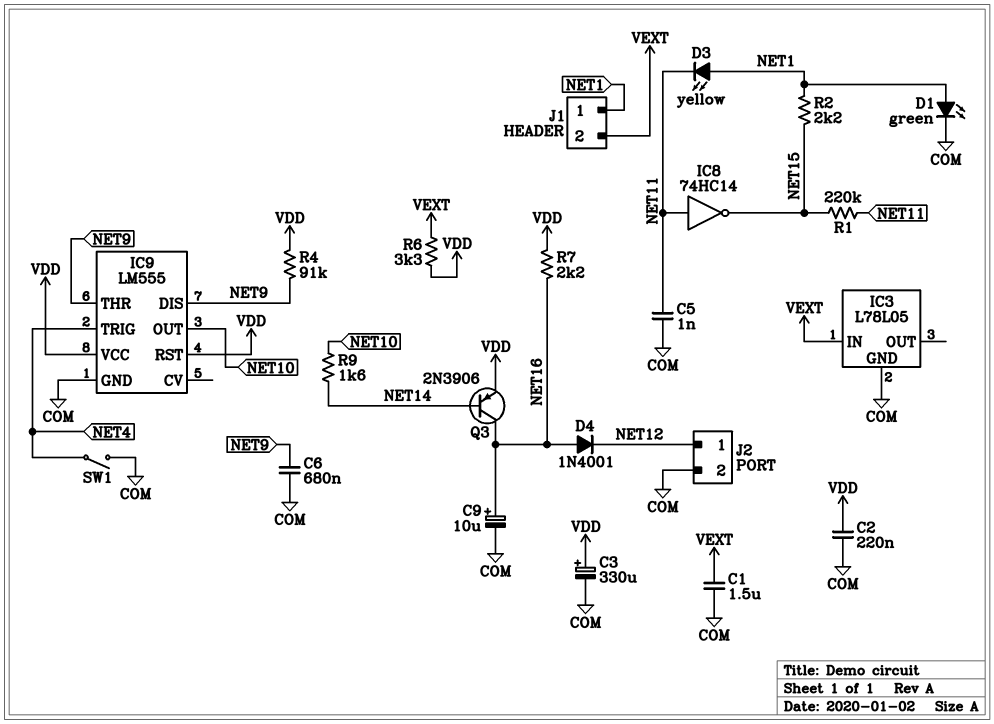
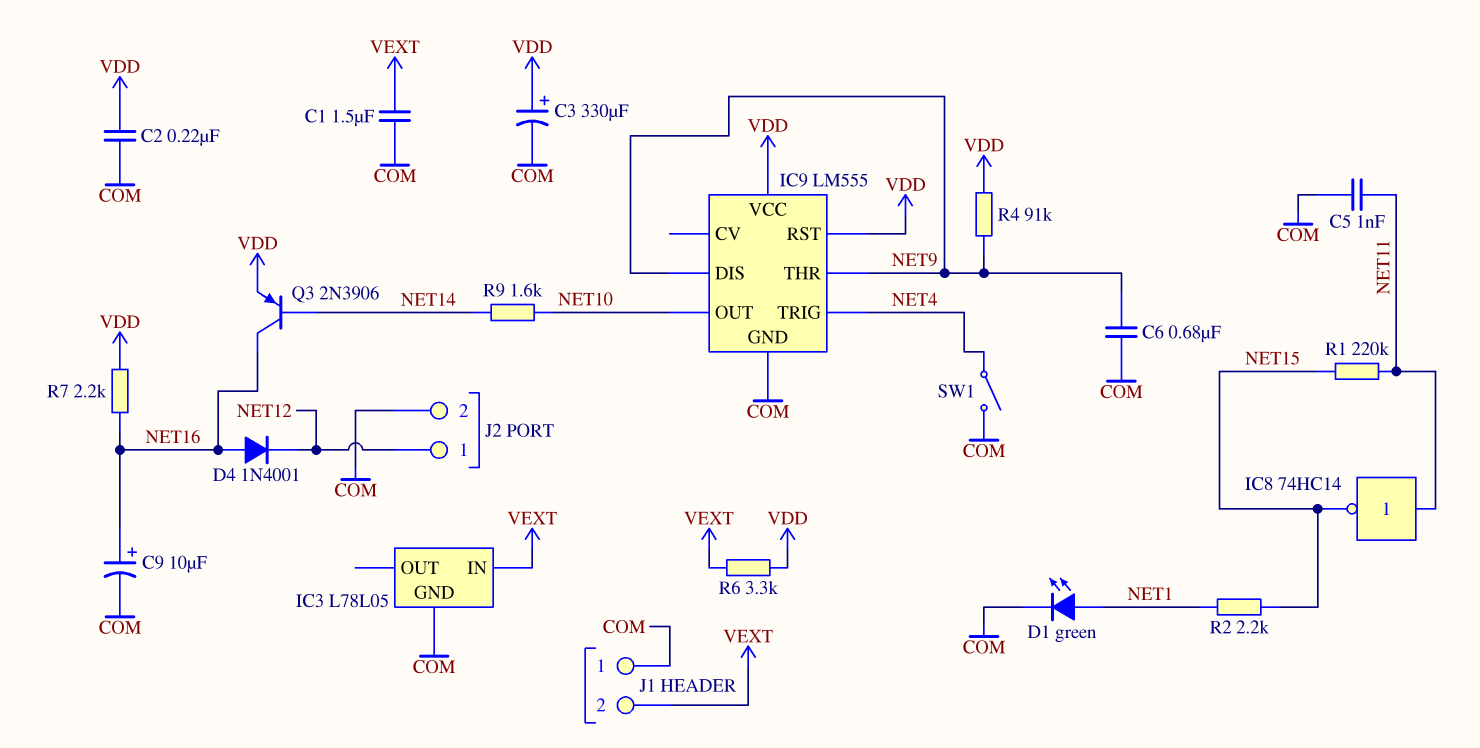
D3: LED yellow (A NET1, K NET11) -> none
J1 pin 1: NET1 -> COM

